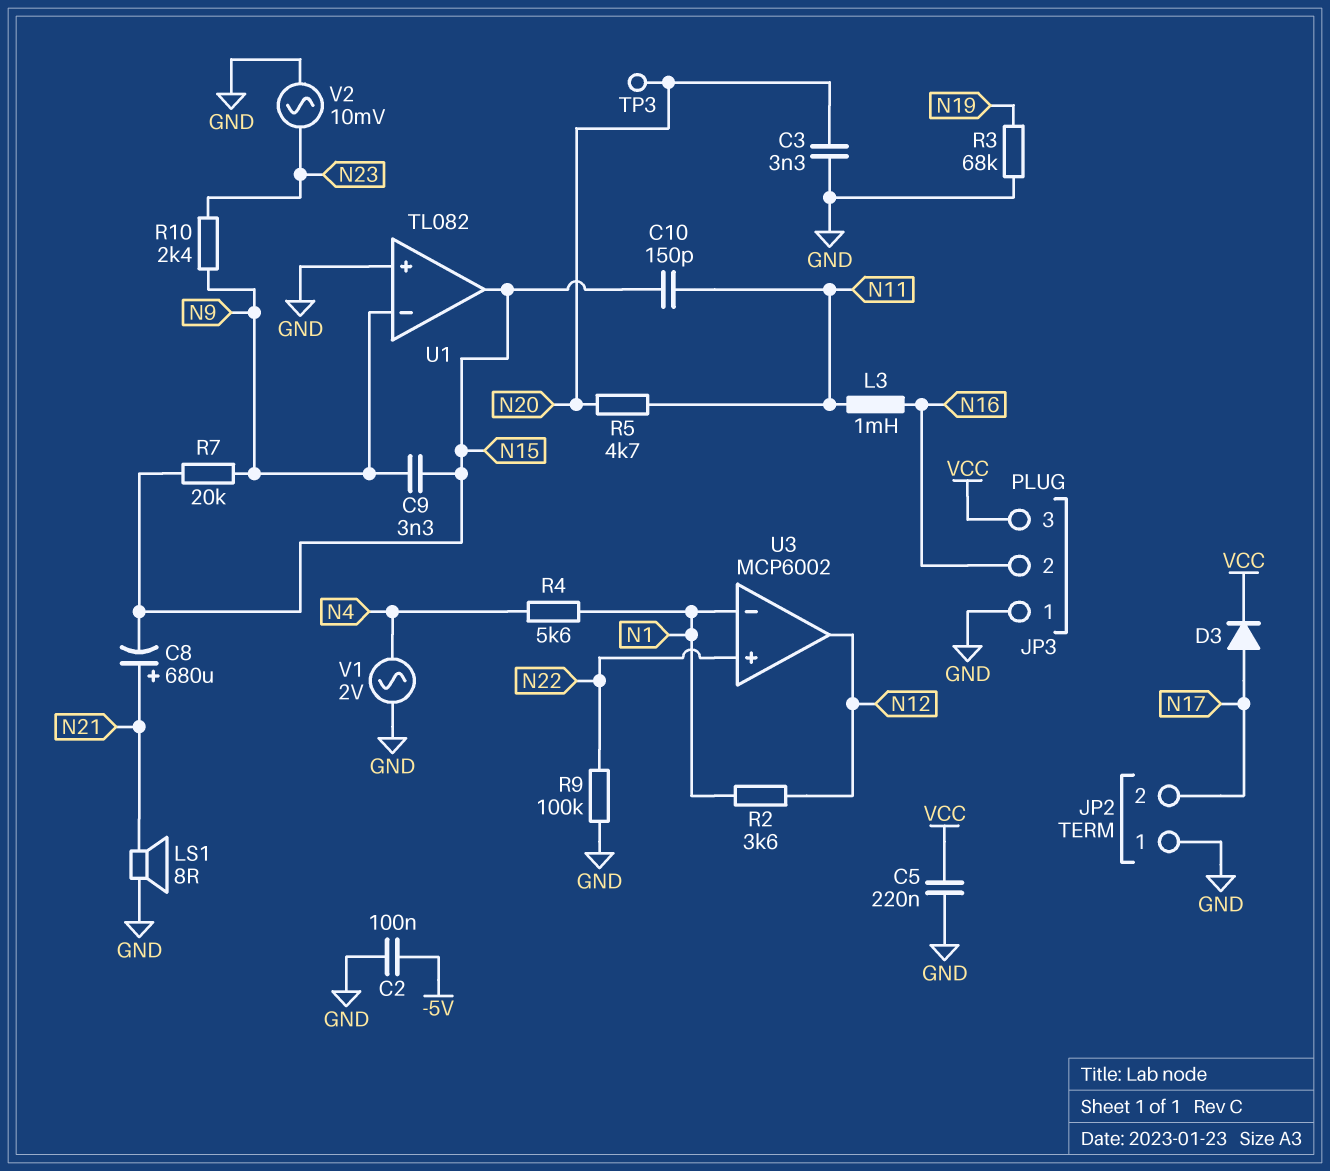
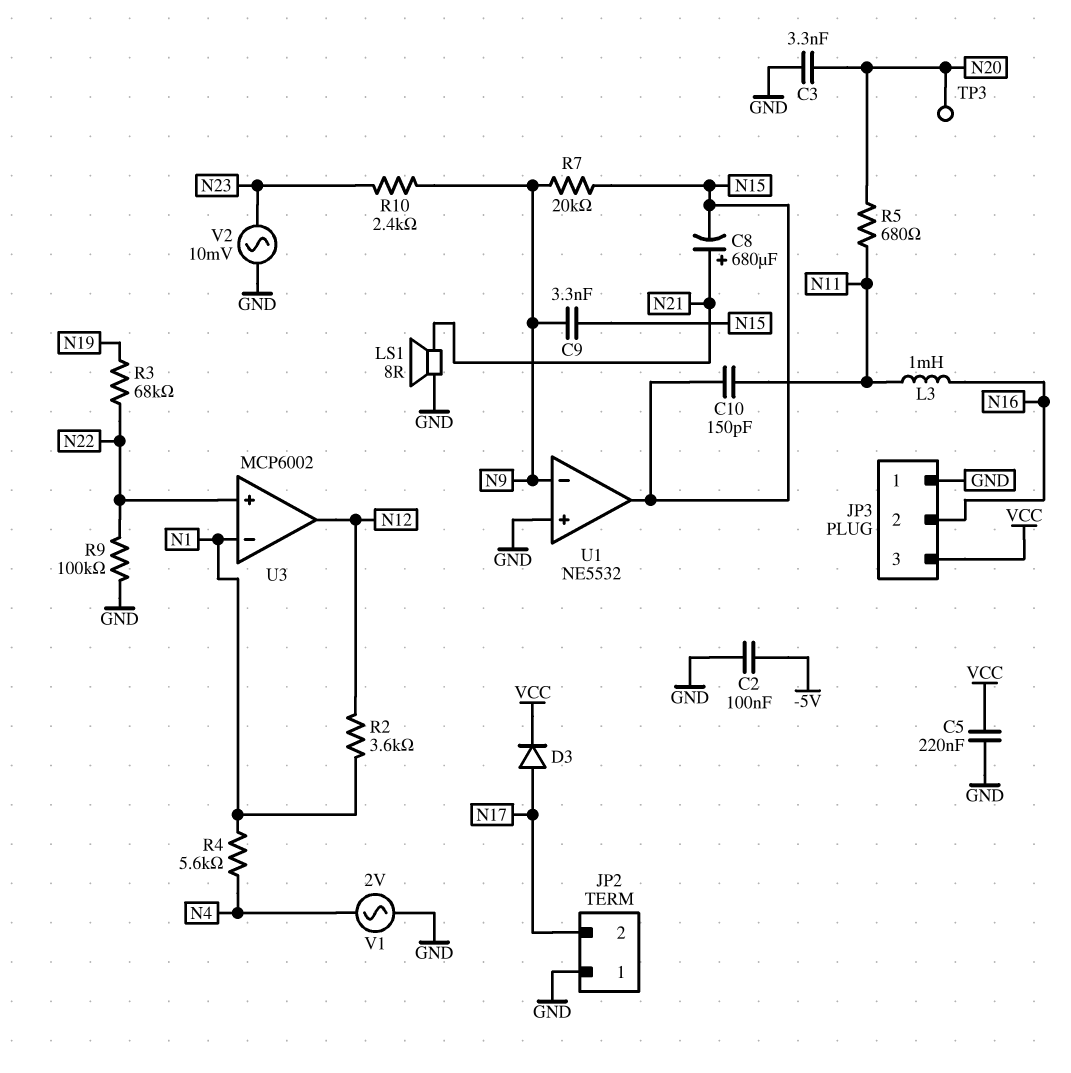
R3: 68k (GND, N19) -> 68k (N19, N22)
R5: 4.7k (N11, N20) -> 680 (N11, N20)
U1: TL082 -> NE5532

